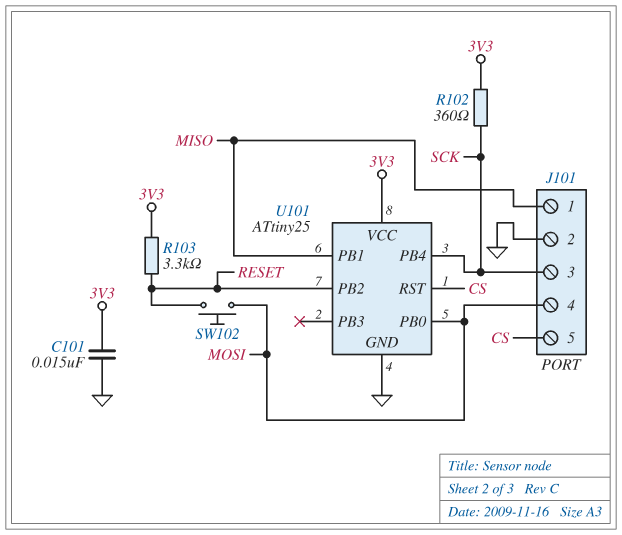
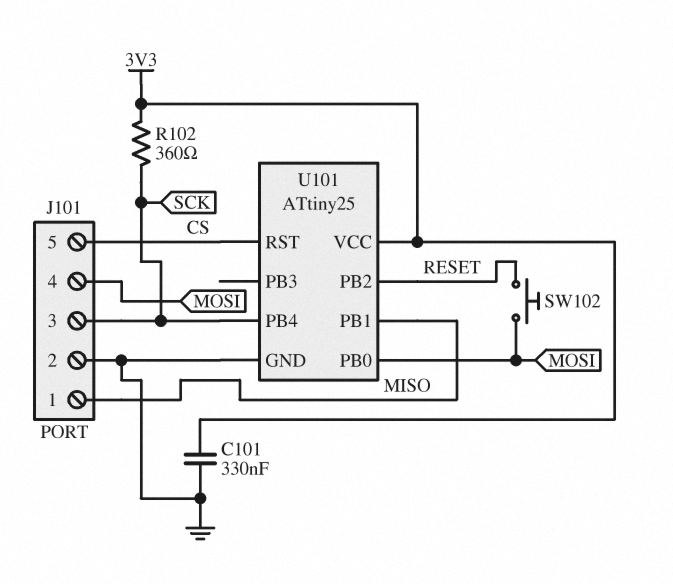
C101: 15nF (3V3, GND) -> 330nF (3V3, GND)
R103: 3.3k (3V3, RESET) -> none

